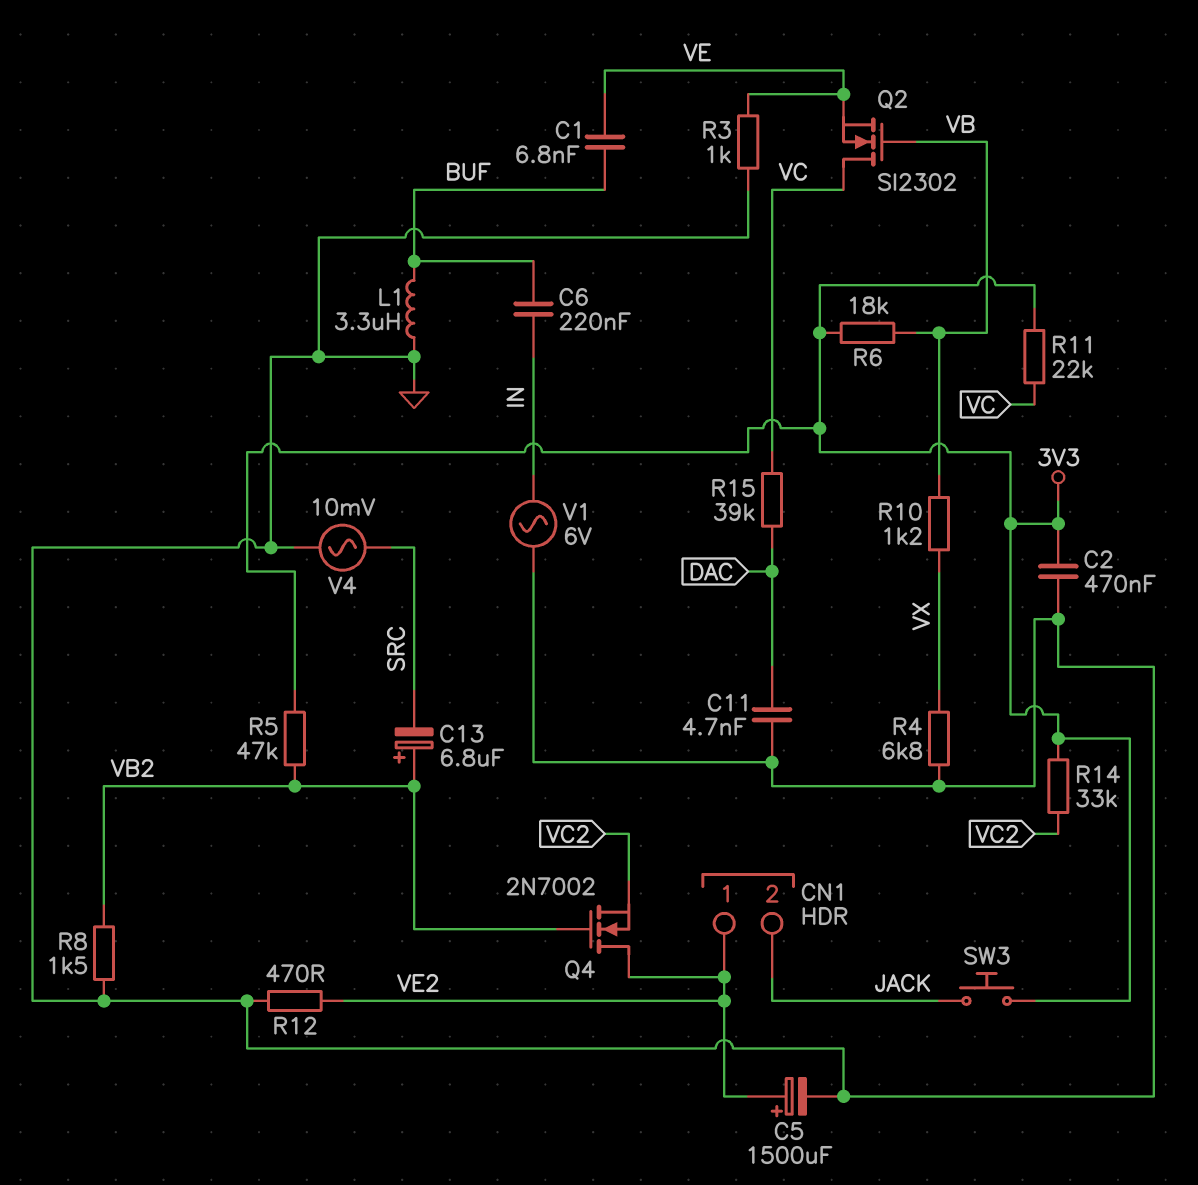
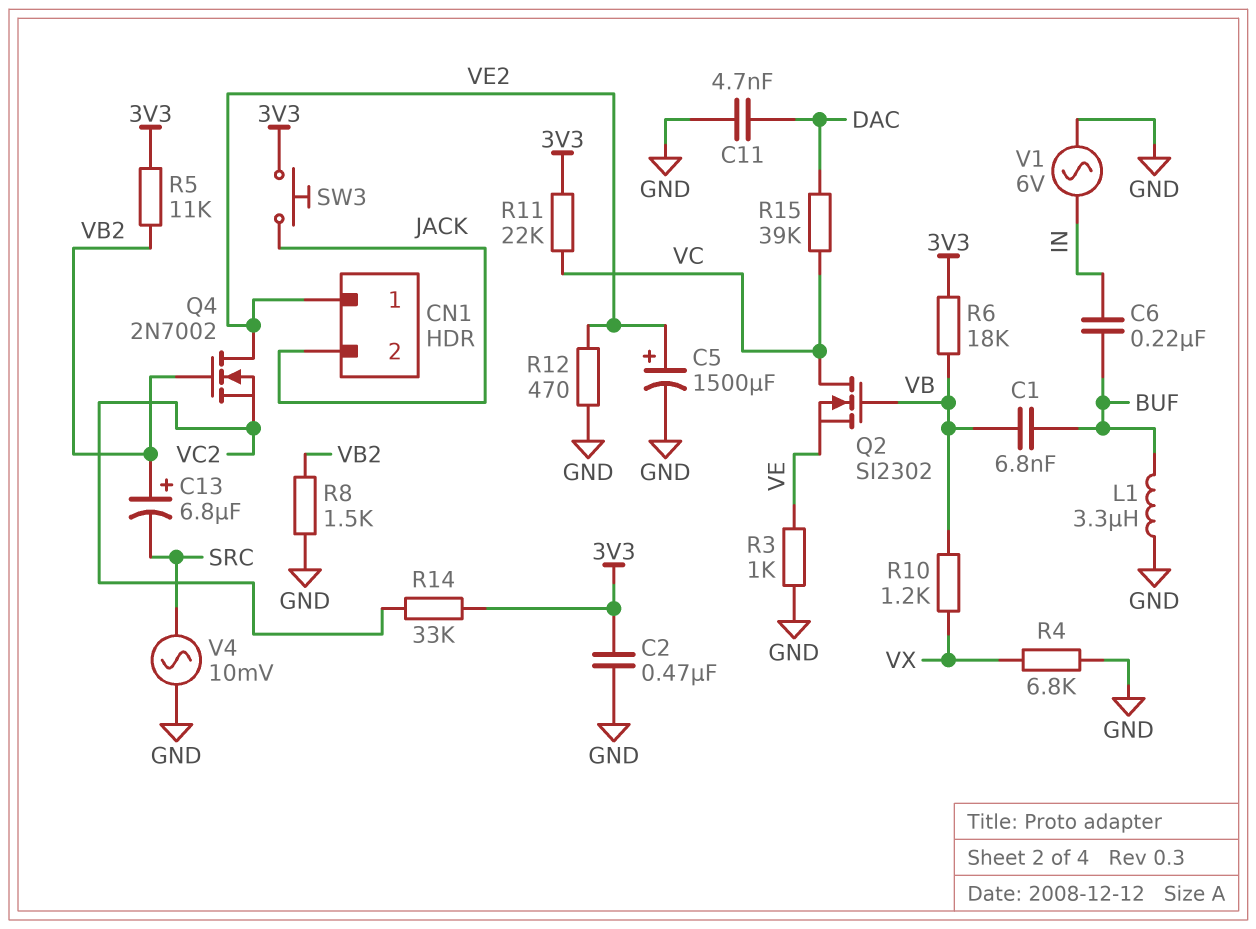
C1: 6.8nF (BUF, VE) -> 6.8nF (BUF, VB)
R5: 47k (3V3, VB2) -> 11k (3V3, VB2)

